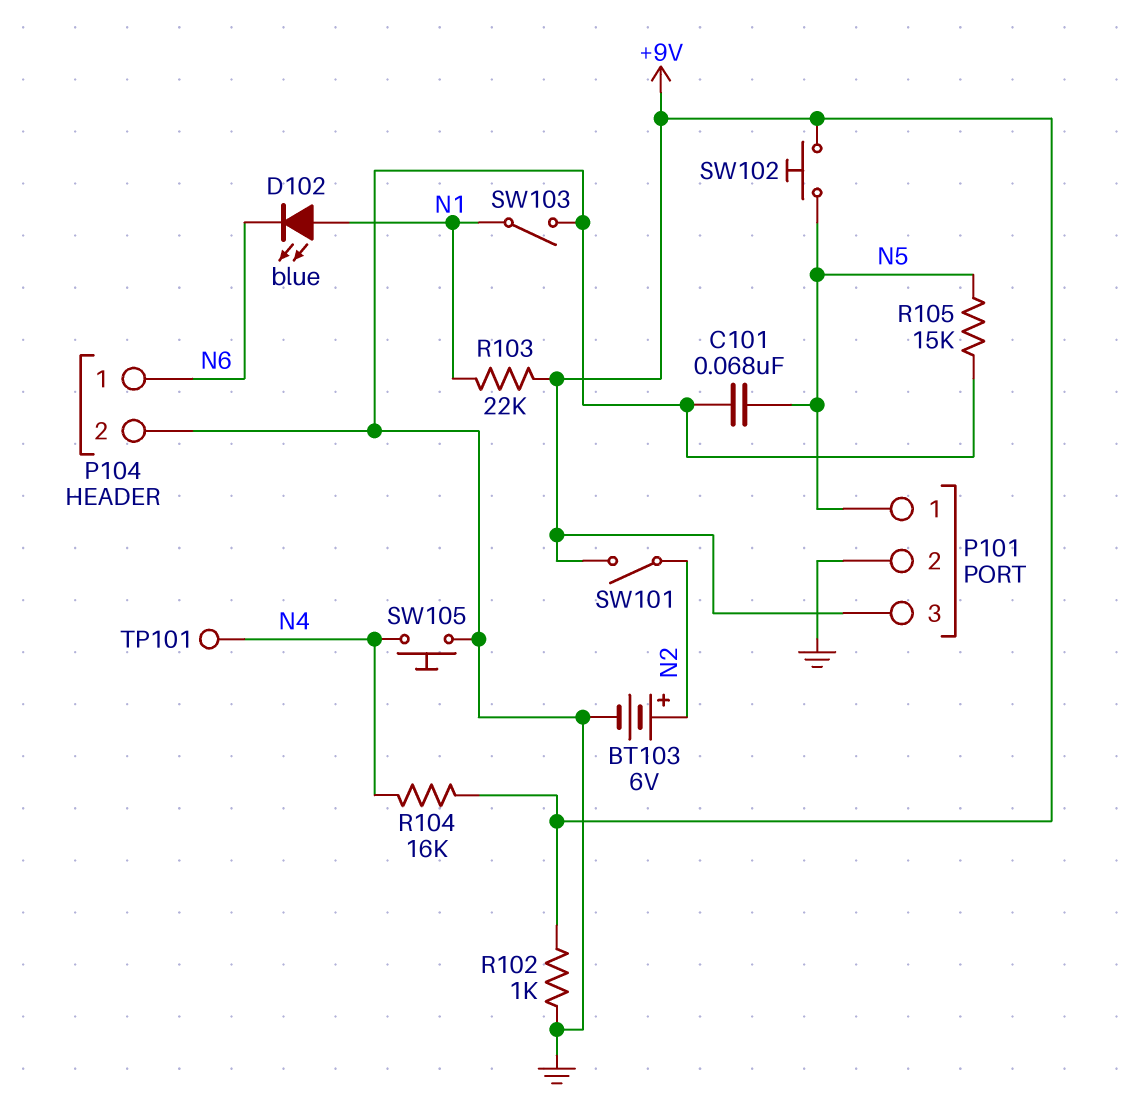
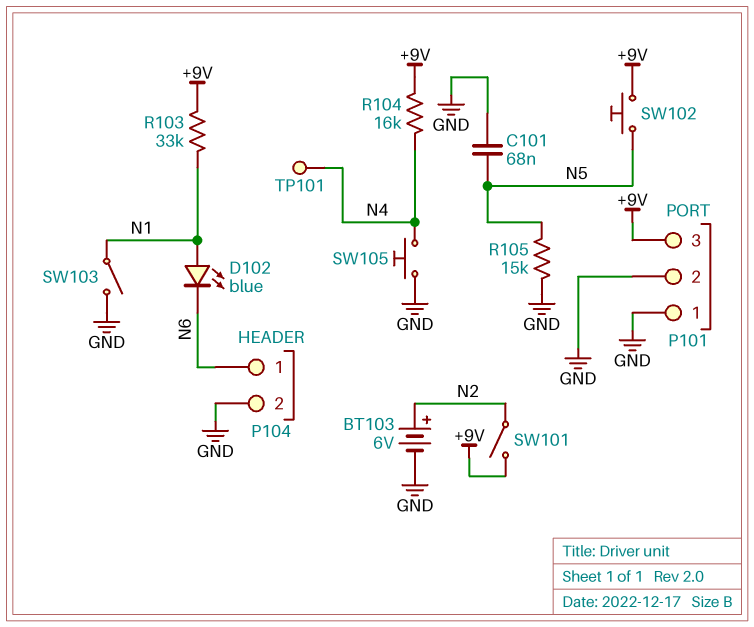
P101 pin 1: N5 -> GND
R102: 1k (+9V, GND) -> none
R103: 22k (+9V, N1) -> 33k (+9V, N1)

